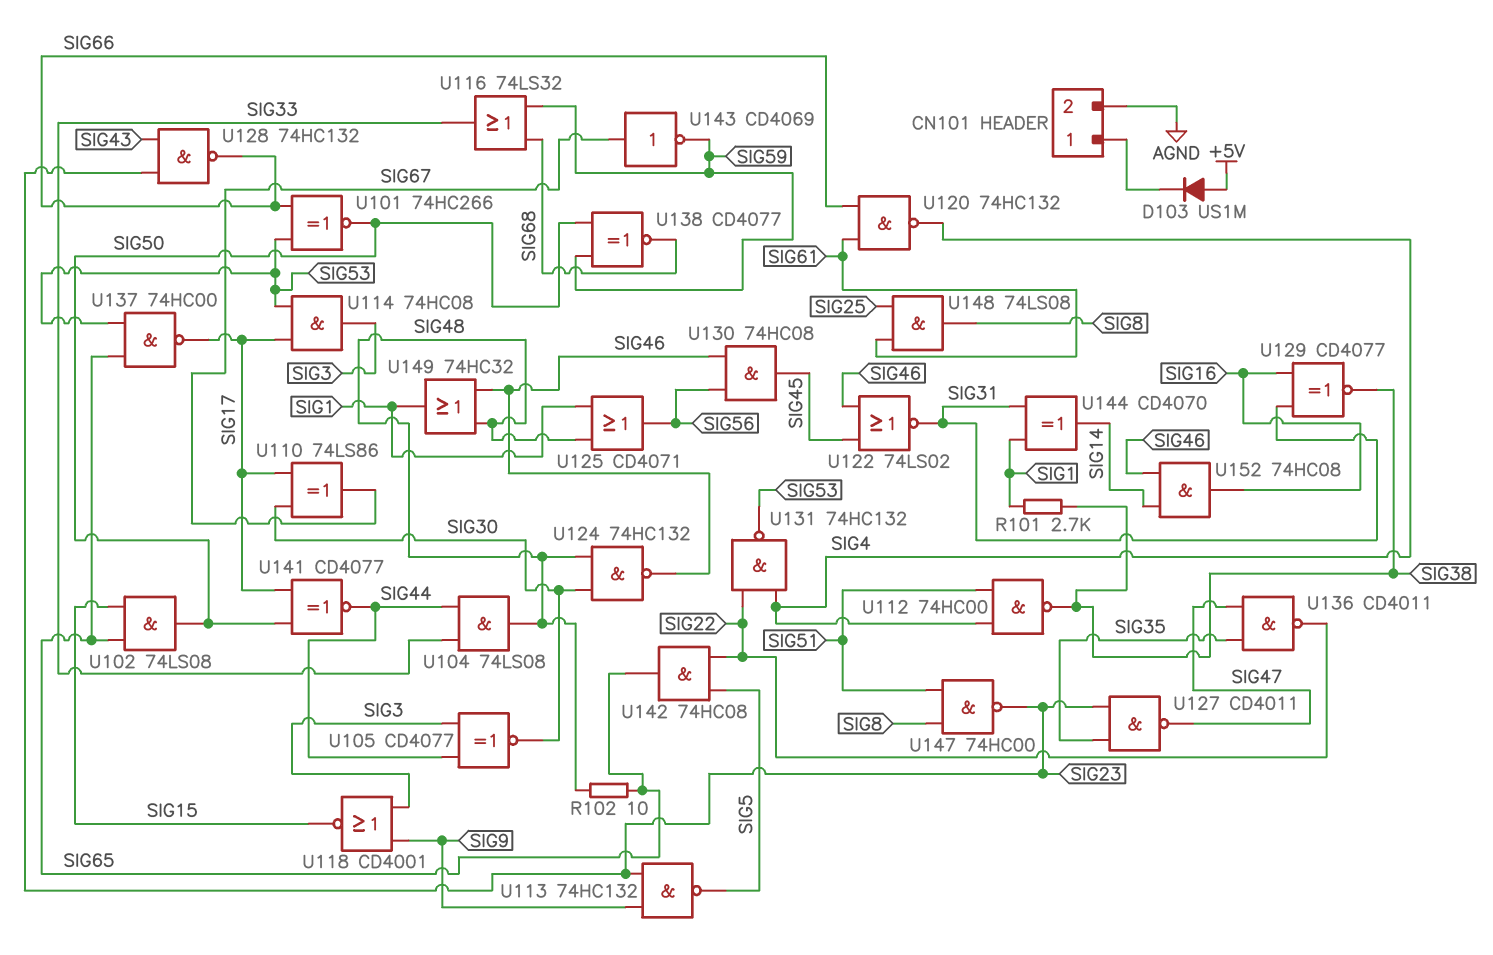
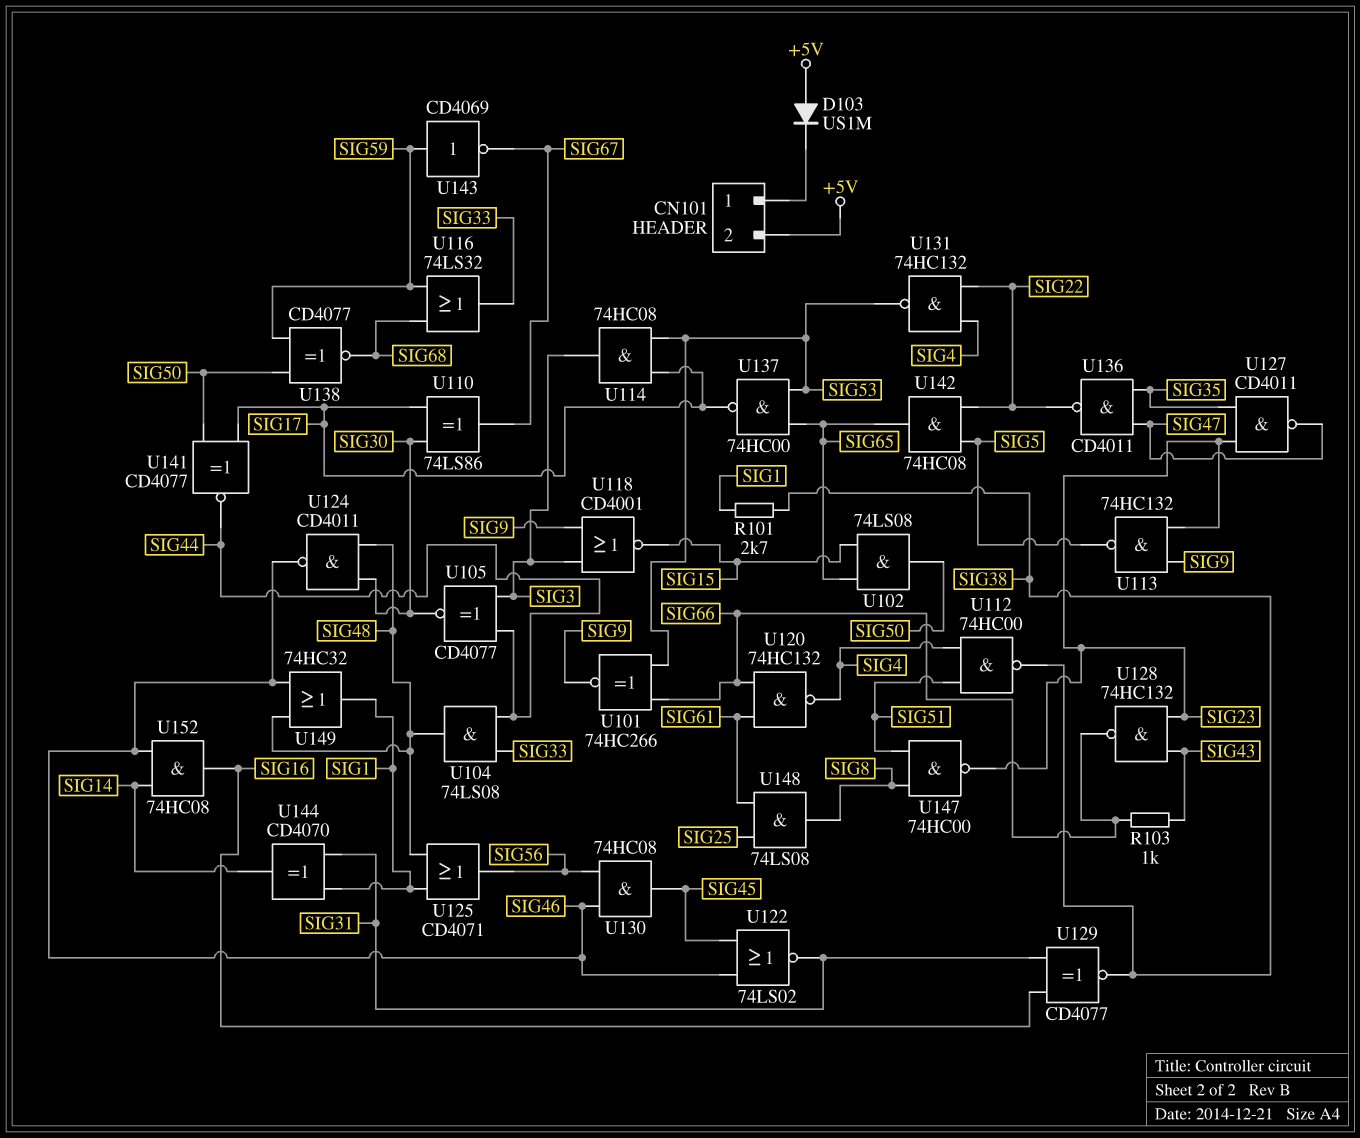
CN101 pin 2: AGND -> +5V
R102: 10 (SIG48, SIG65) -> none
R103: none -> 1k (SIG43, SIG66)
U101: XNOR 74HC266 (in SIG53, in SIG66, out SIG50) -> XNOR 74HC266 (in SIG53, in SIG66, out SIG9)
U124: NAND 74HC132 (in SIG30, in SIG48, out SIG46) -> NAND CD4011 (in SIG30, in SIG48, out SIG46)
U143: NOT CD4069 (in SIG67, out SIG59) -> NOT CD4069 (in SIG59, out SIG67)

